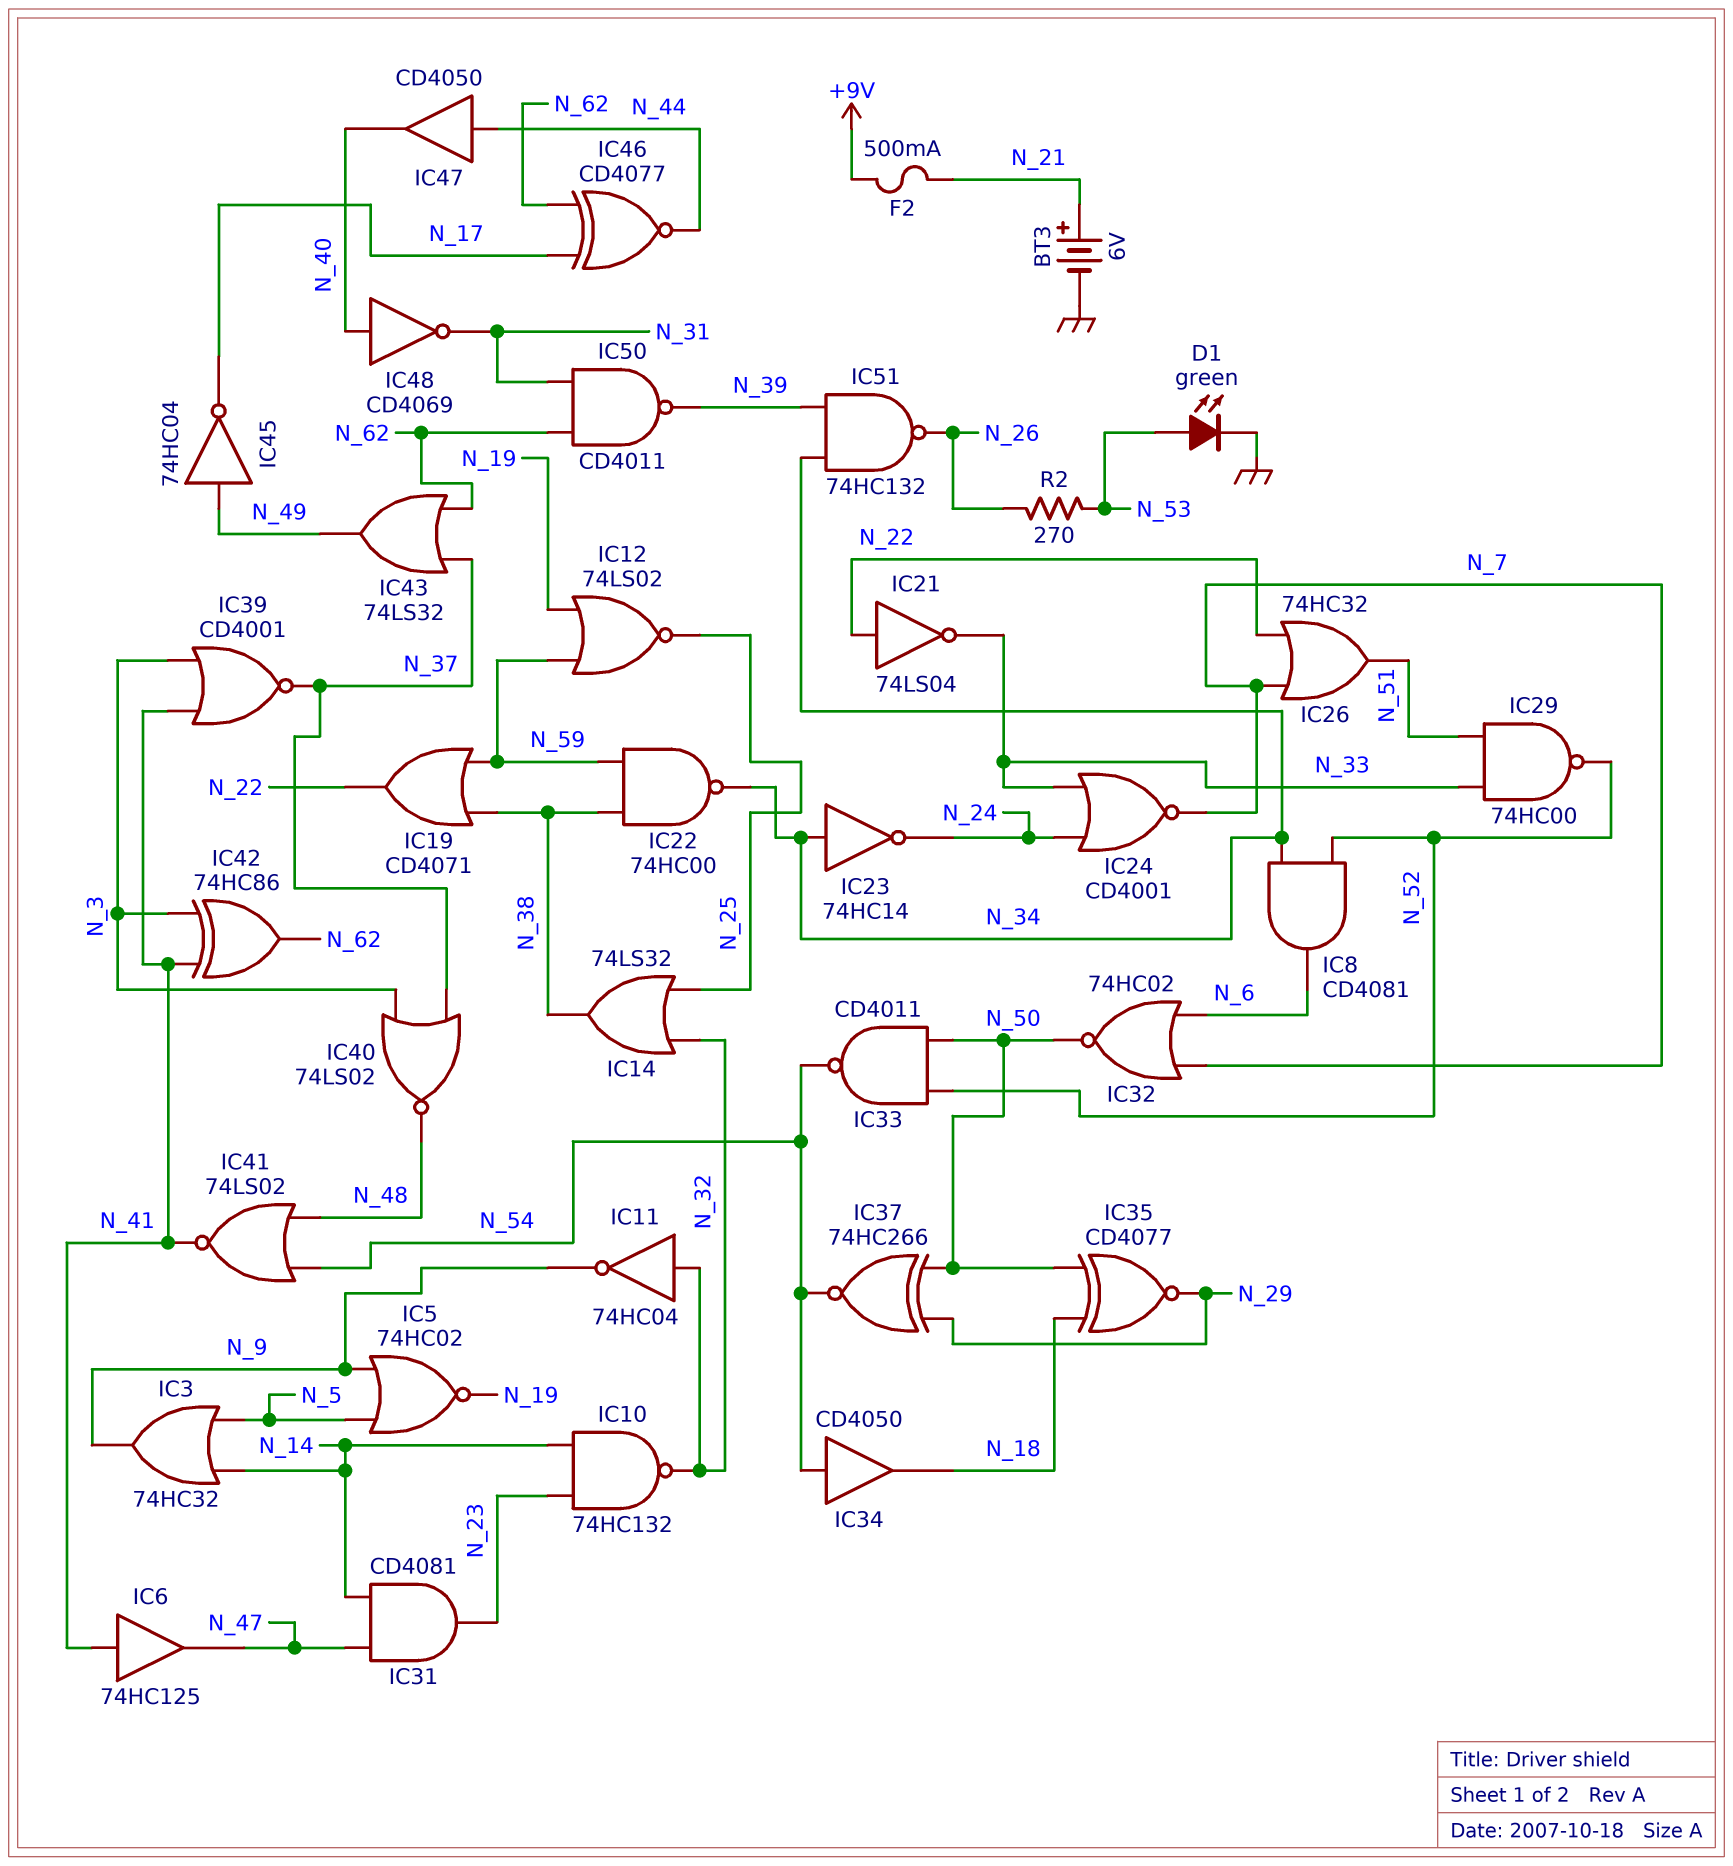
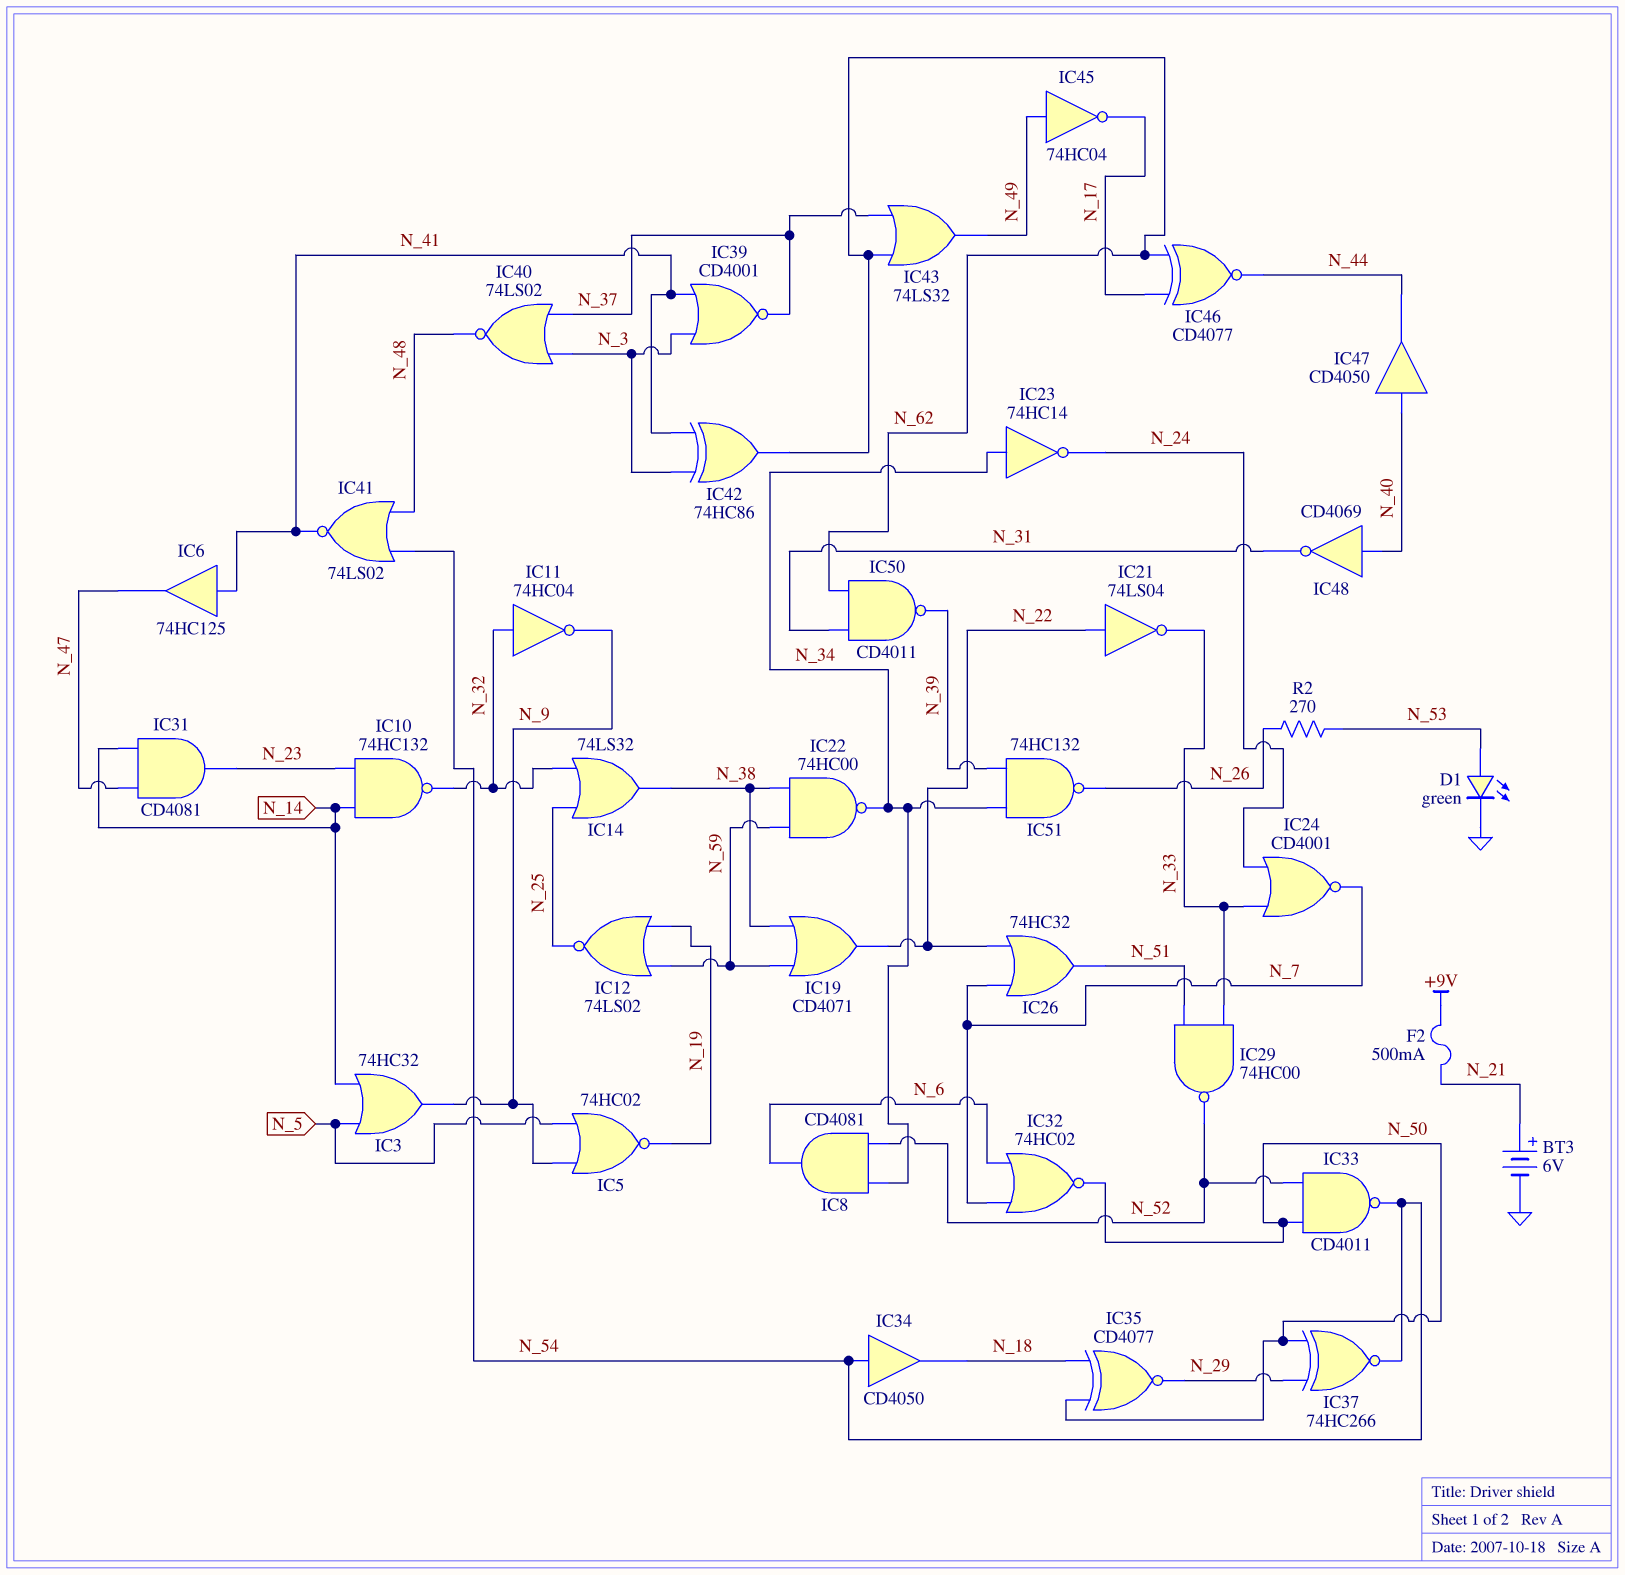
IC47: buffer CD4050 (in N_44, out N_40) -> buffer CD4050 (in N_40, out N_44)

